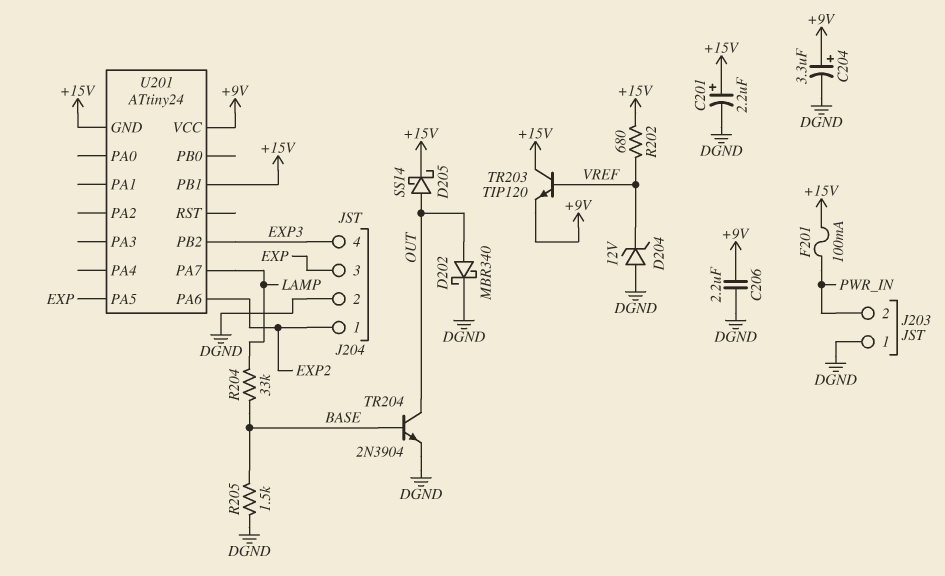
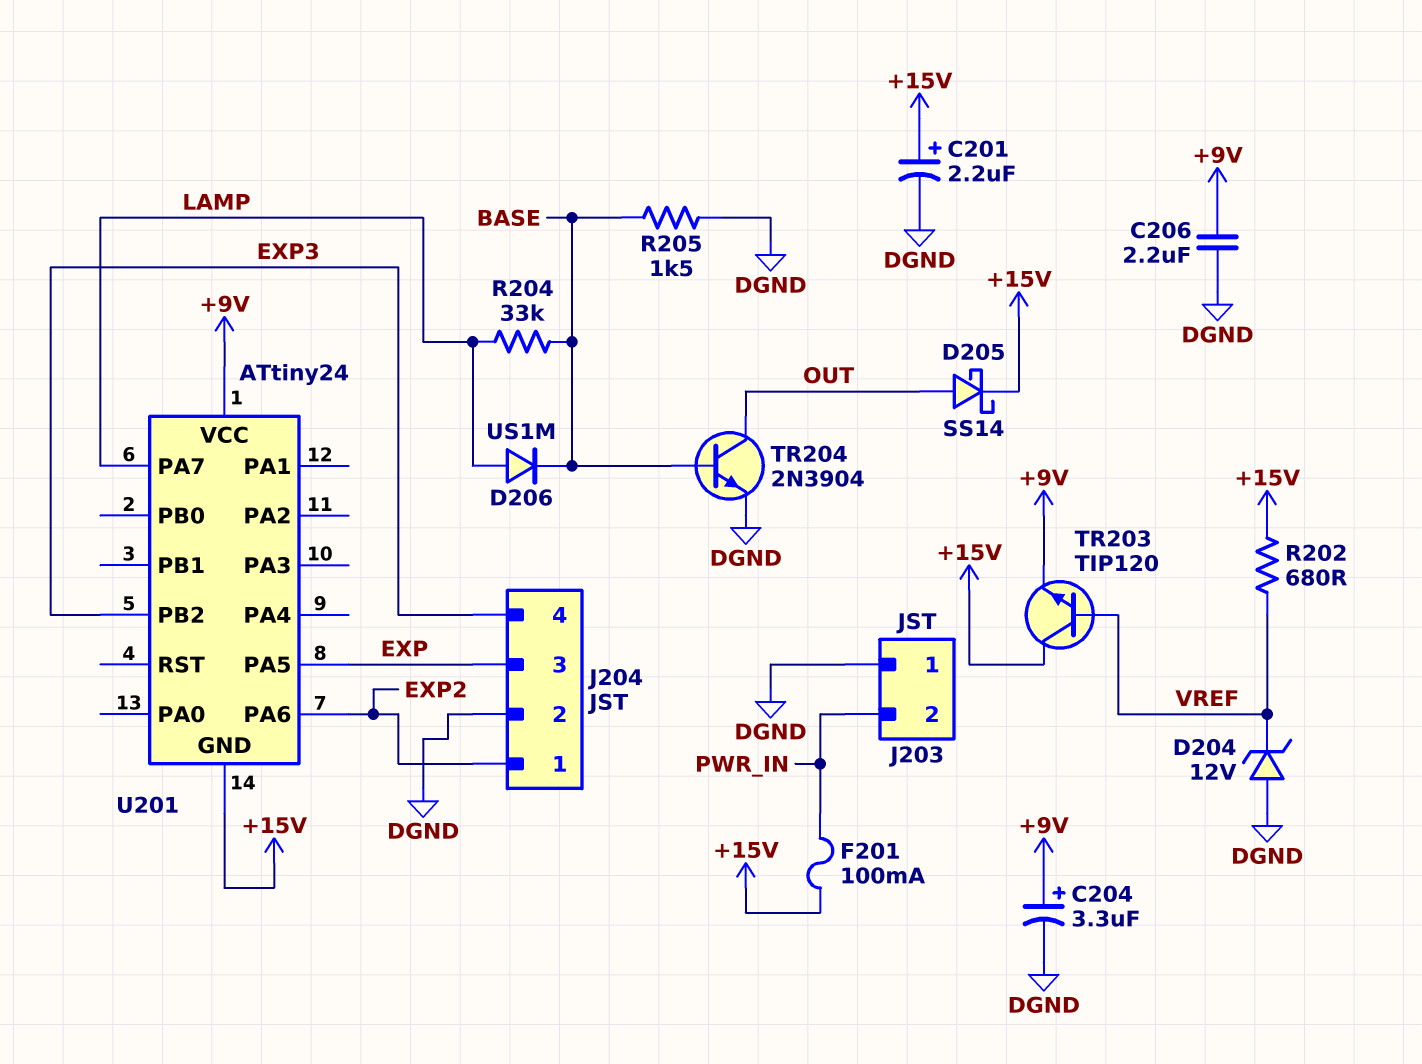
D202: schottky MBR340 (A OUT, K DGND) -> none
D206: none -> diode US1M (A LAMP, K BASE)
U201 pin PB1: +15V -> none

